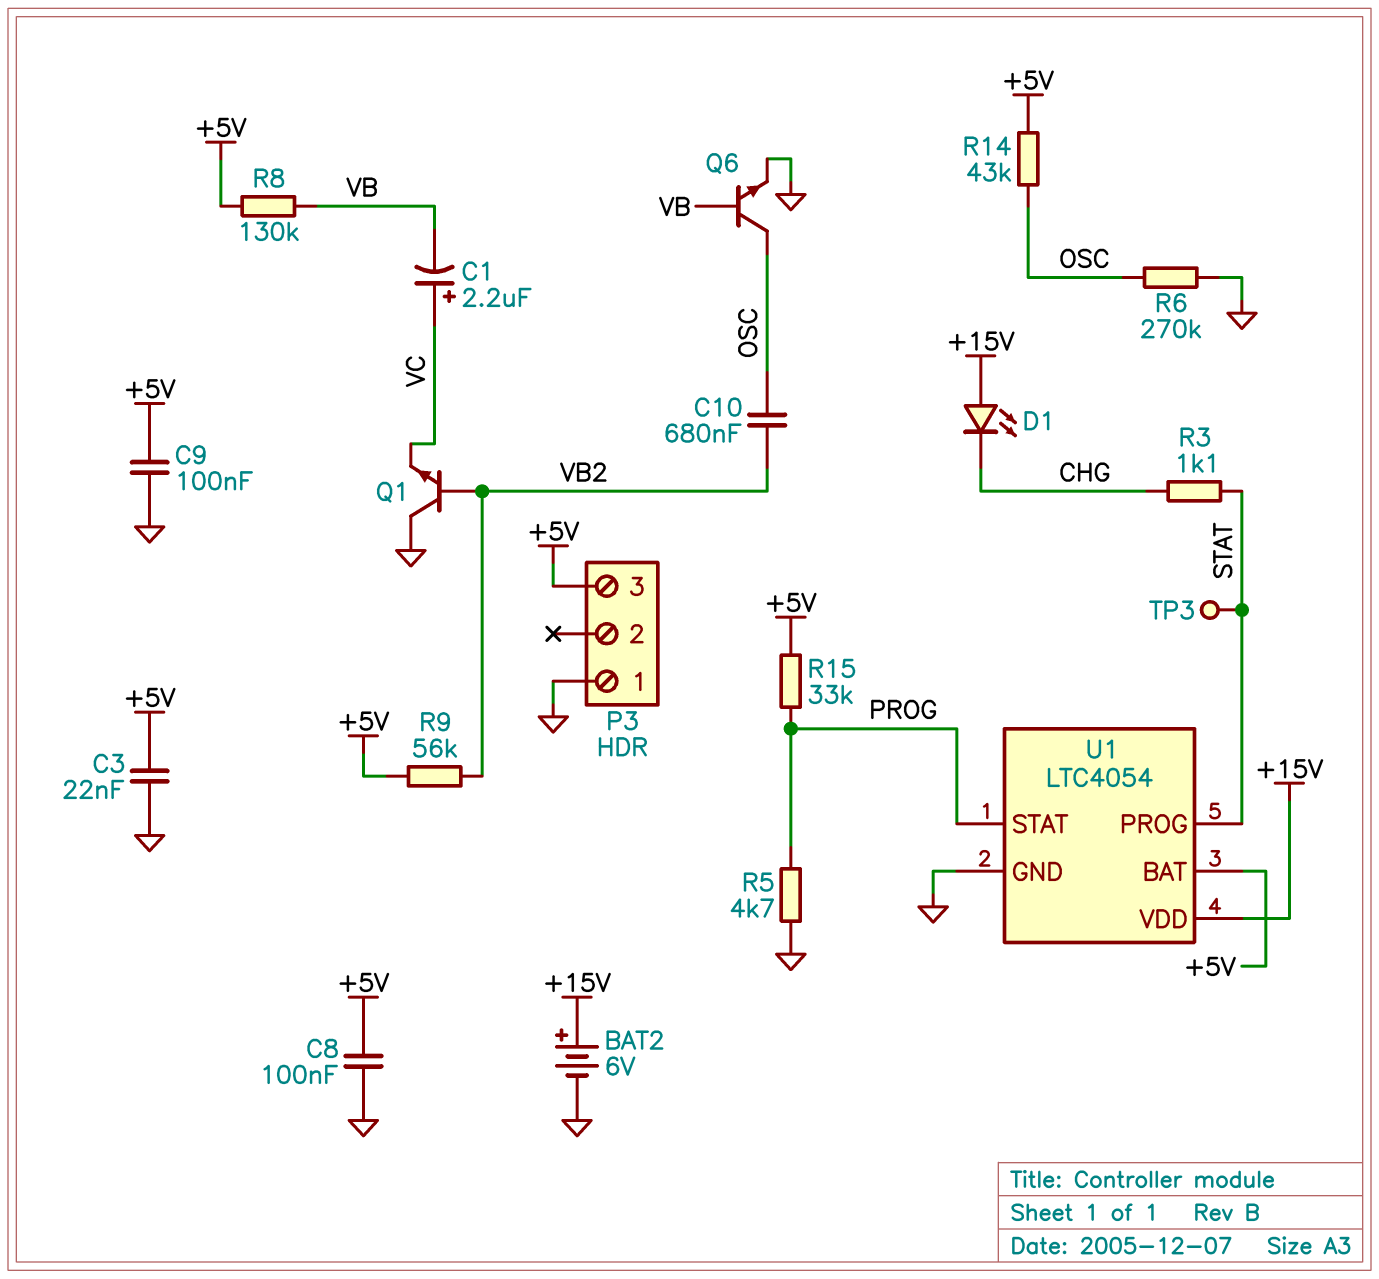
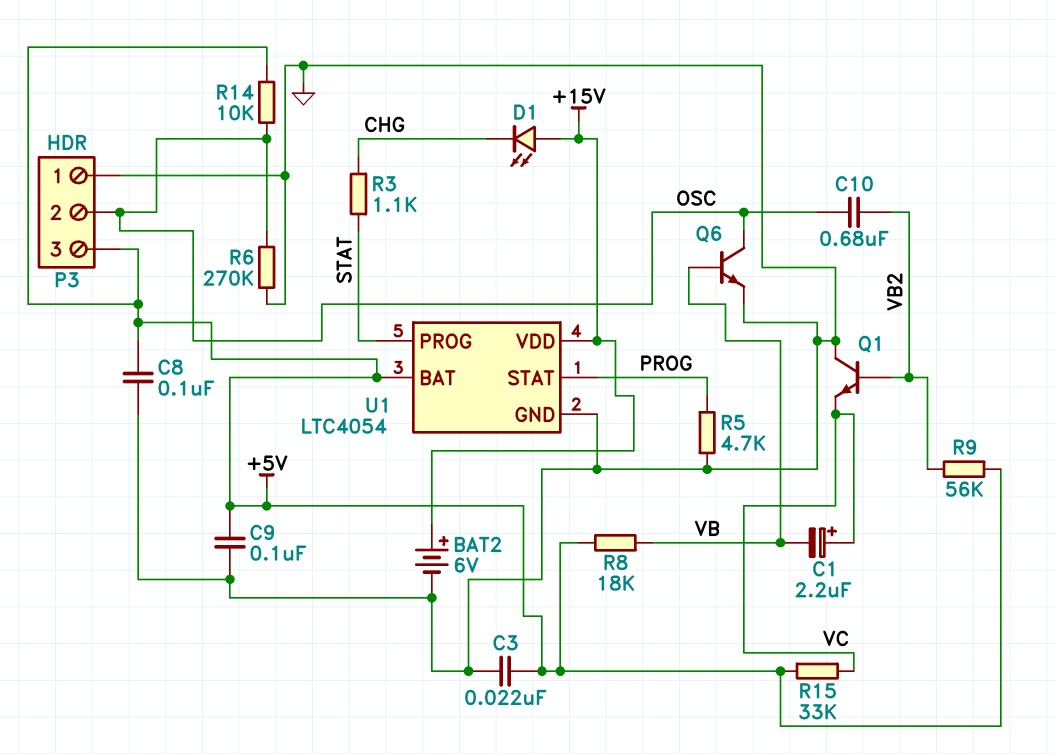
P3 pin 2: none -> OSC
R8: 130k (+5V, VB) -> 18k (+5V, VB)
R14: 43k (+5V, OSC) -> 10k (+5V, OSC)
R15: 33k (+5V, PROG) -> 33k (+5V, VC)
TP3: test point (STAT) -> none

